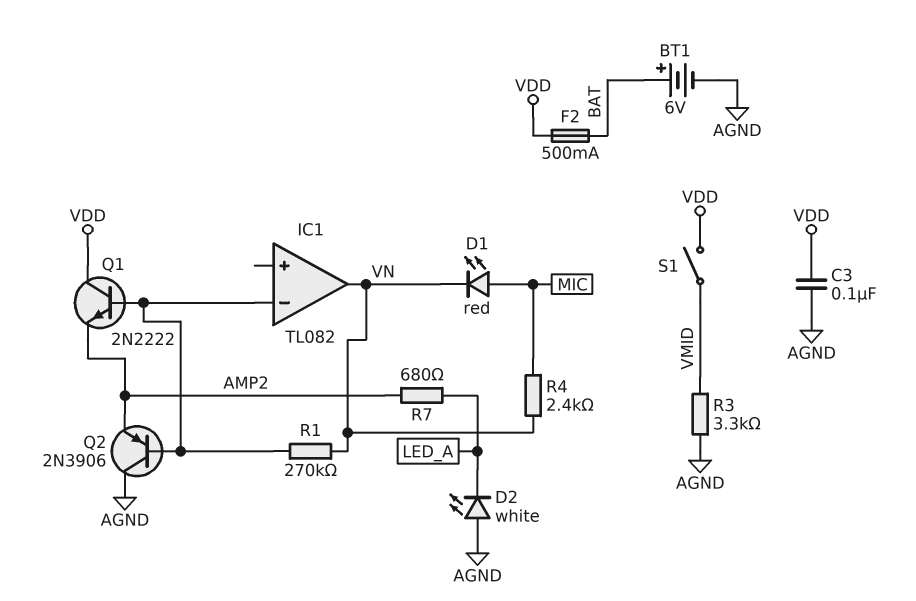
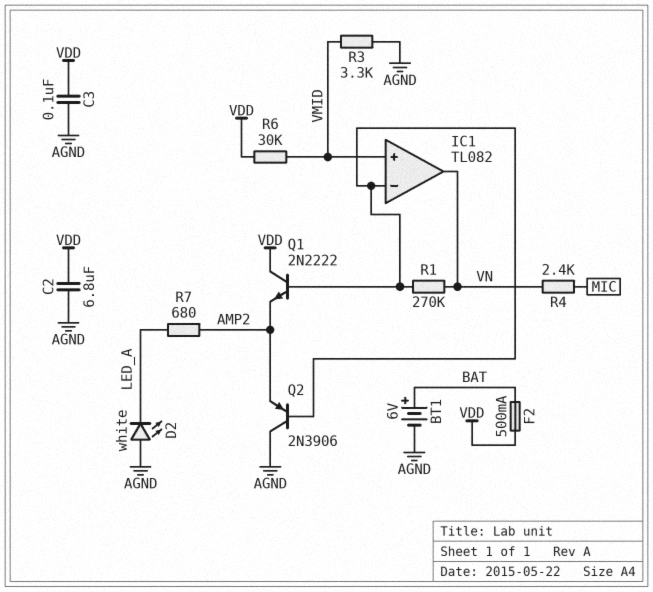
C2: none -> 6.8uF (AGND, VDD)
D1: LED red (A MIC, K VN) -> none
IC1 pin in+: none -> VMID
R6: none -> 30k (VDD, VMID)
S1: switch (VDD, VMID) -> none

